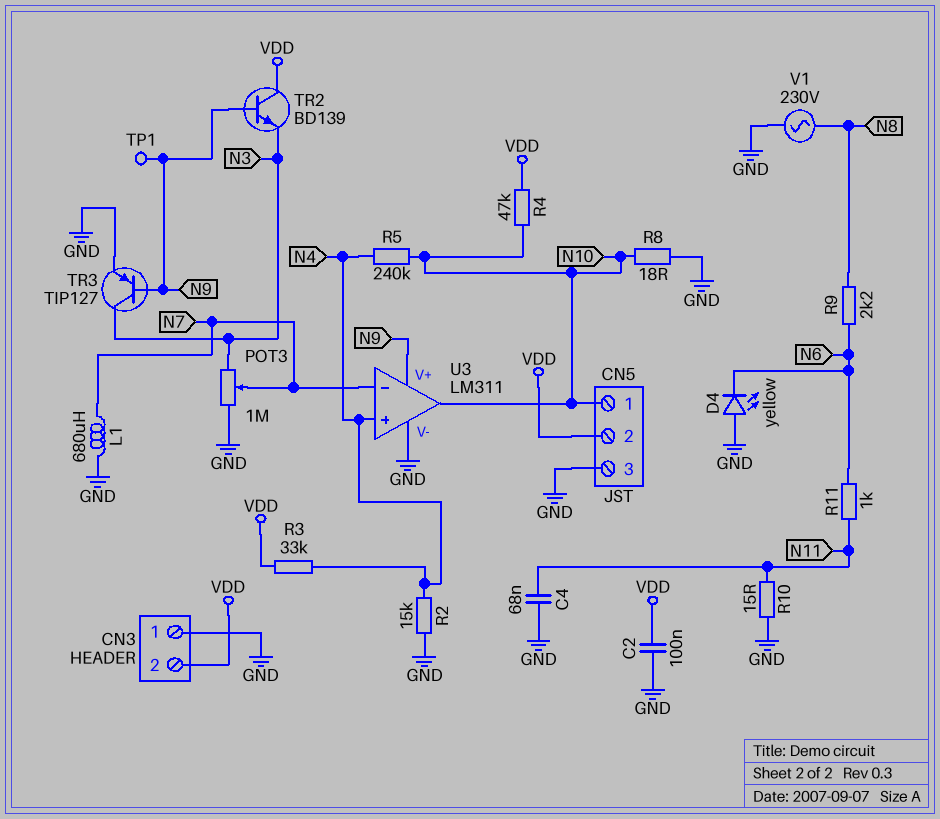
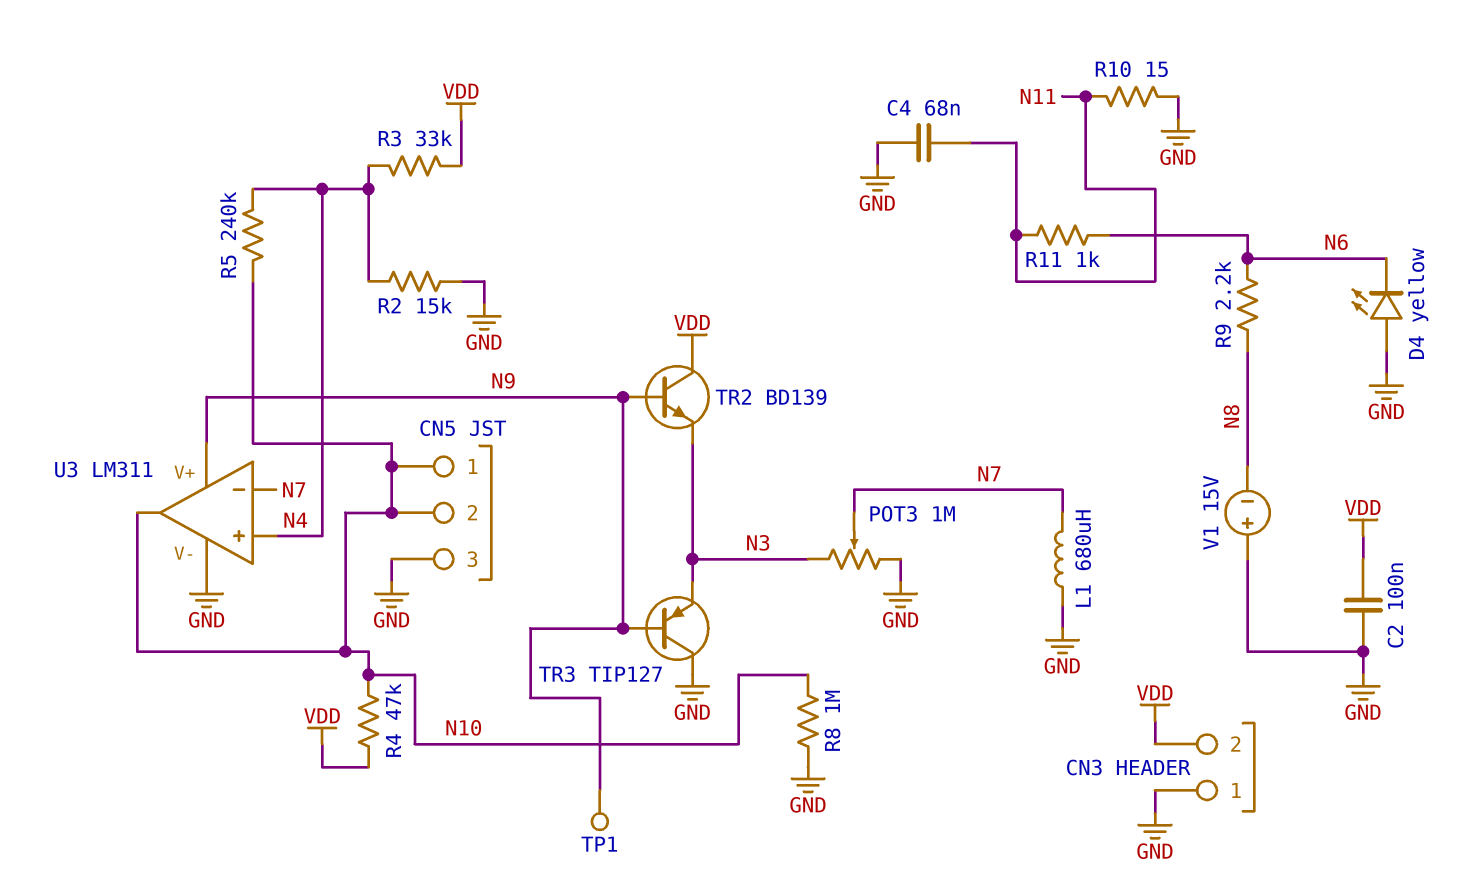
CN5 pin 2: VDD -> N10
R8: 18 (GND, N10) -> 1M (GND, N10)
TR3: PNP TIP127 (B N9, C N3, E GND) -> PNP TIP127 (B N9, C GND, E N3)
V1: AC 230V (GND, N8) -> 15V (plus GND, minus N8)

